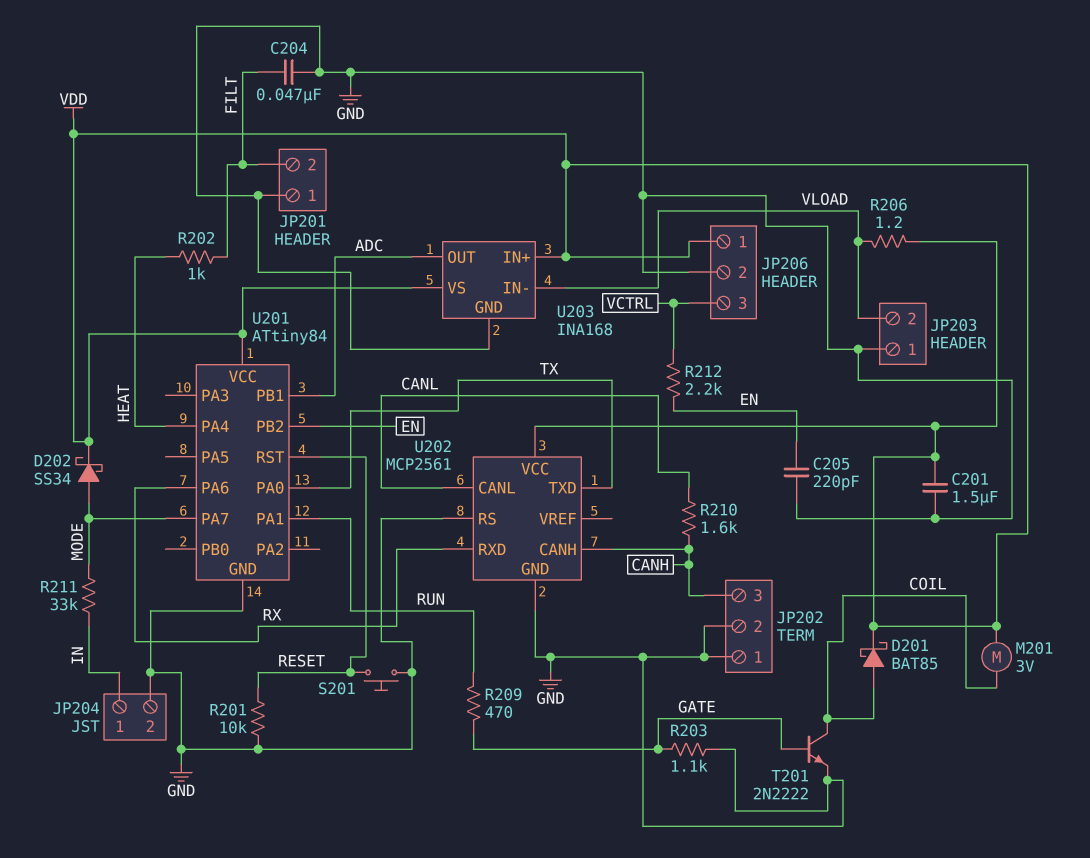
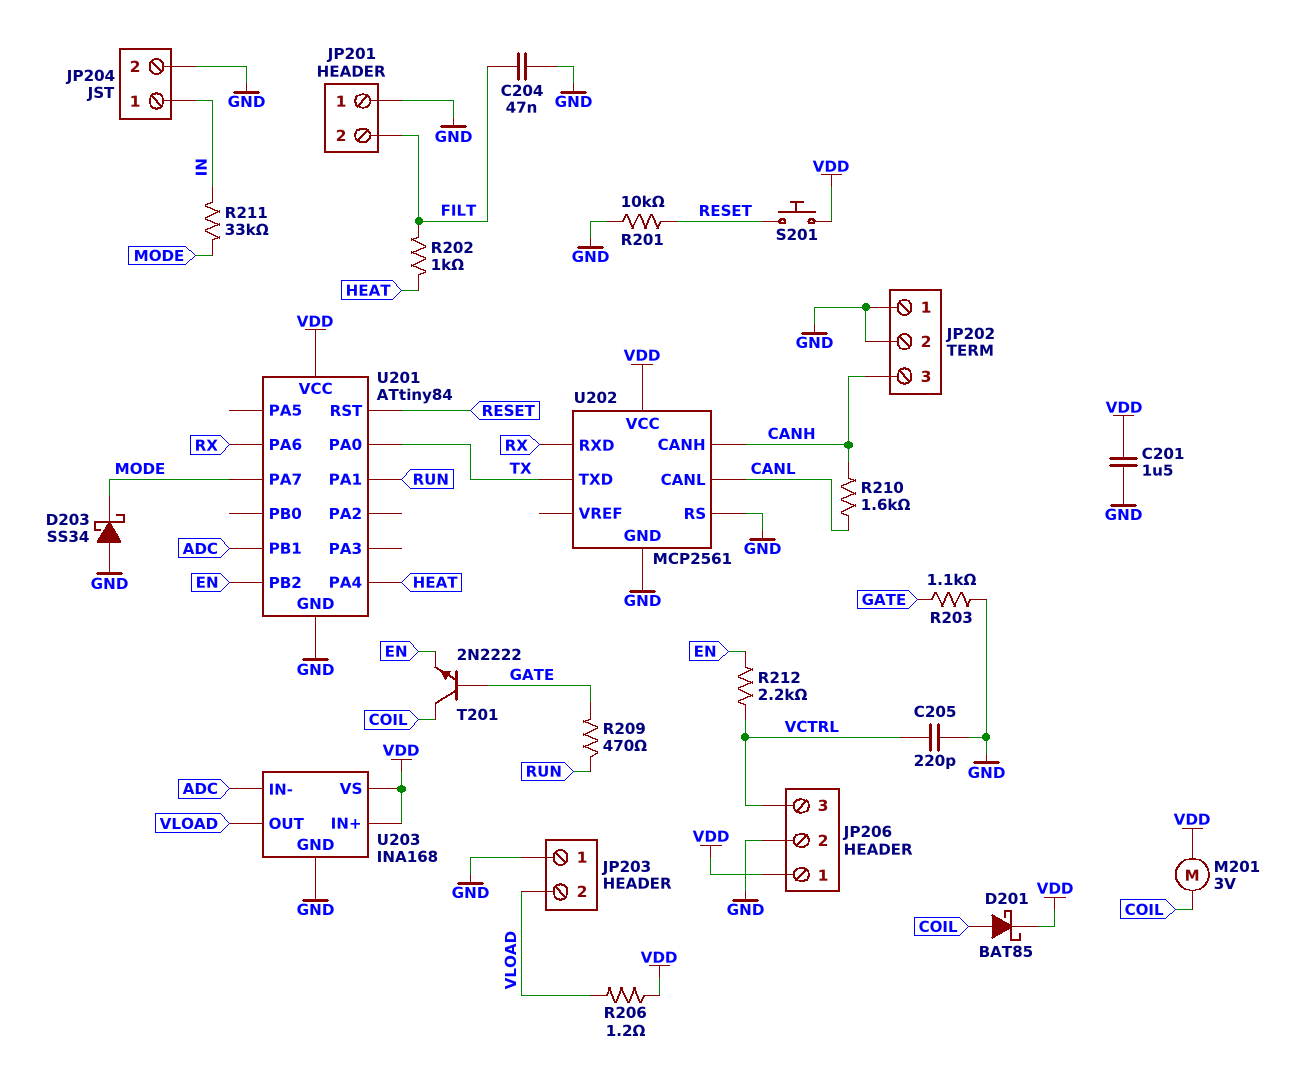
C205: 220pF (EN, GND) -> 220pF (GND, VCTRL)
D202: schottky SS34 (A MODE, K VDD) -> none
D203: none -> schottky SS34 (A GND, K MODE)
S201: button (GND, RESET) -> button (RESET, VDD)
T201: NPN 2N2222 (B GATE, C COIL, E GND) -> NPN 2N2222 (B GATE, C COIL, E EN)
U203 pin IN-: VLOAD -> ADC
U203 pin OUT: ADC -> VLOAD

